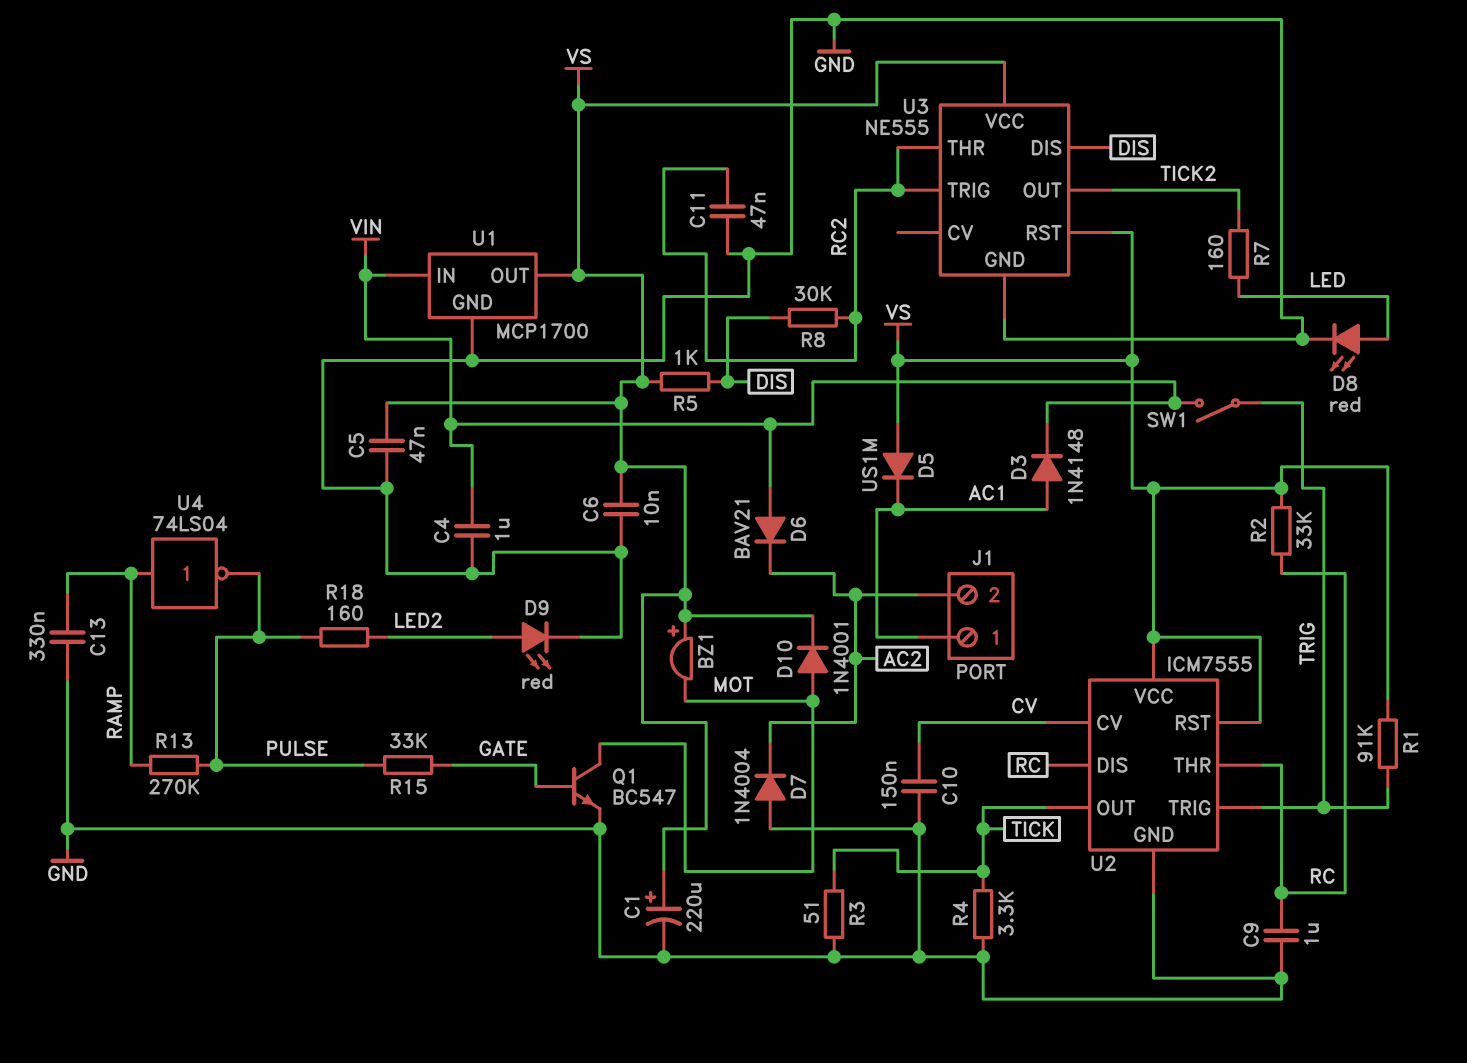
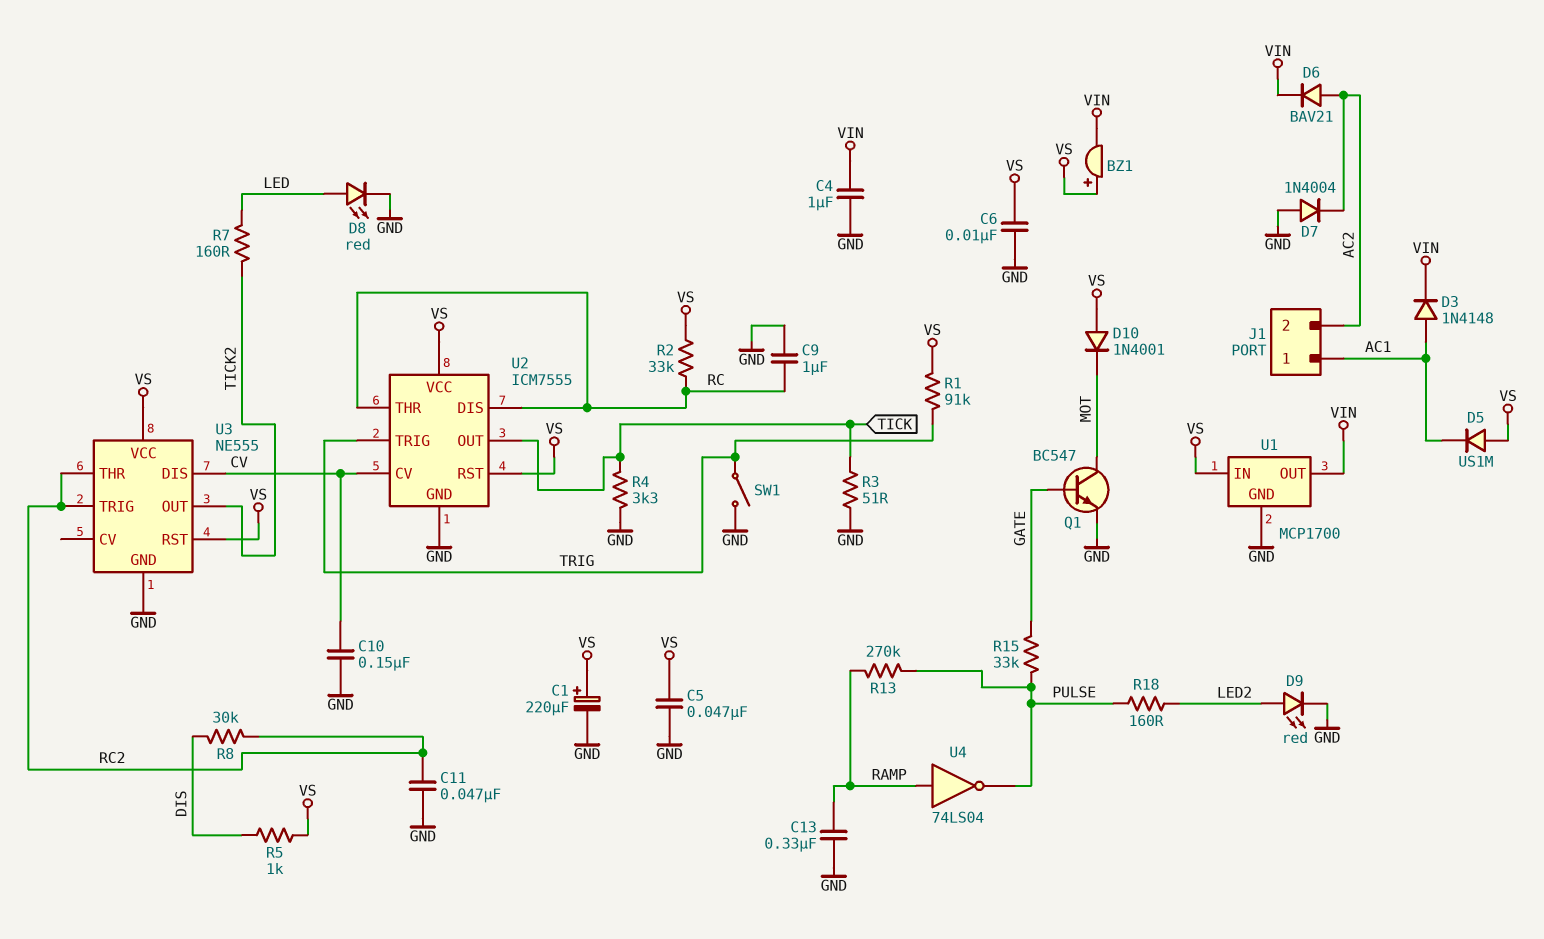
BZ1: buzzer (plus VS, minus MOT) -> buzzer (plus VS, minus VIN)
D6: diode BAV21 (A VIN, K AC2) -> diode BAV21 (A AC2, K VIN)
D10: diode 1N4001 (A MOT, K VS) -> diode 1N4001 (A VS, K MOT)
SW1: switch (TRIG, VIN) -> switch (GND, TRIG)
U1 pin IN: VIN -> VS
U1 pin OUT: VS -> VIN
U3 pin DIS: DIS -> CV

